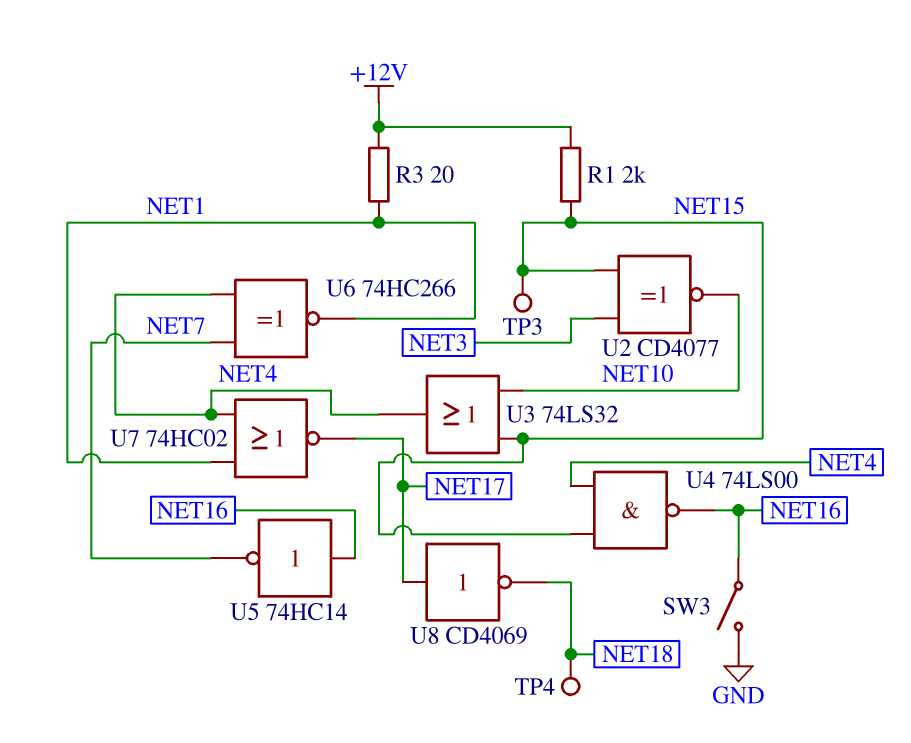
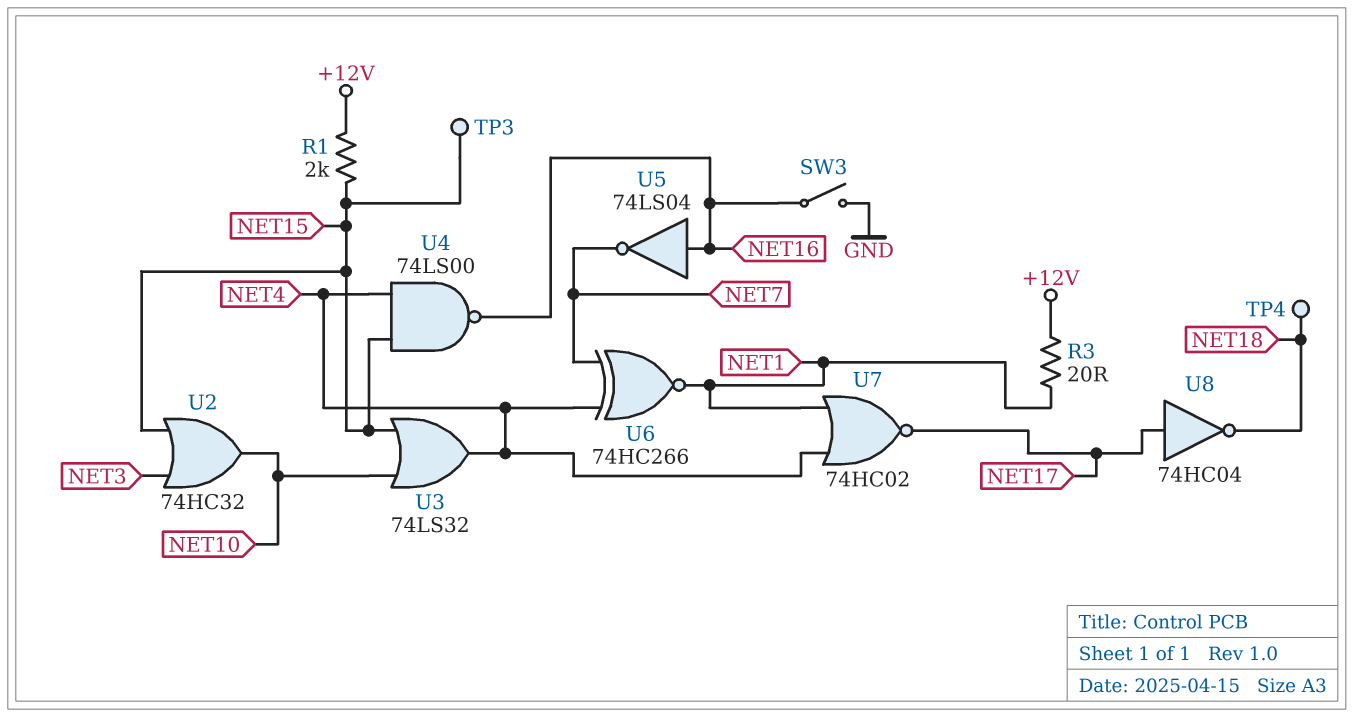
U2: XNOR CD4077 (in NET3, in NET15, out NET10) -> OR 74HC32 (in NET3, in NET15, out NET10)
U5: NOT 74HC14 (in NET16, out NET7) -> NOT 74LS04 (in NET16, out NET7)
U8: NOT CD4069 (in NET17, out NET18) -> NOT 74HC04 (in NET17, out NET18)

